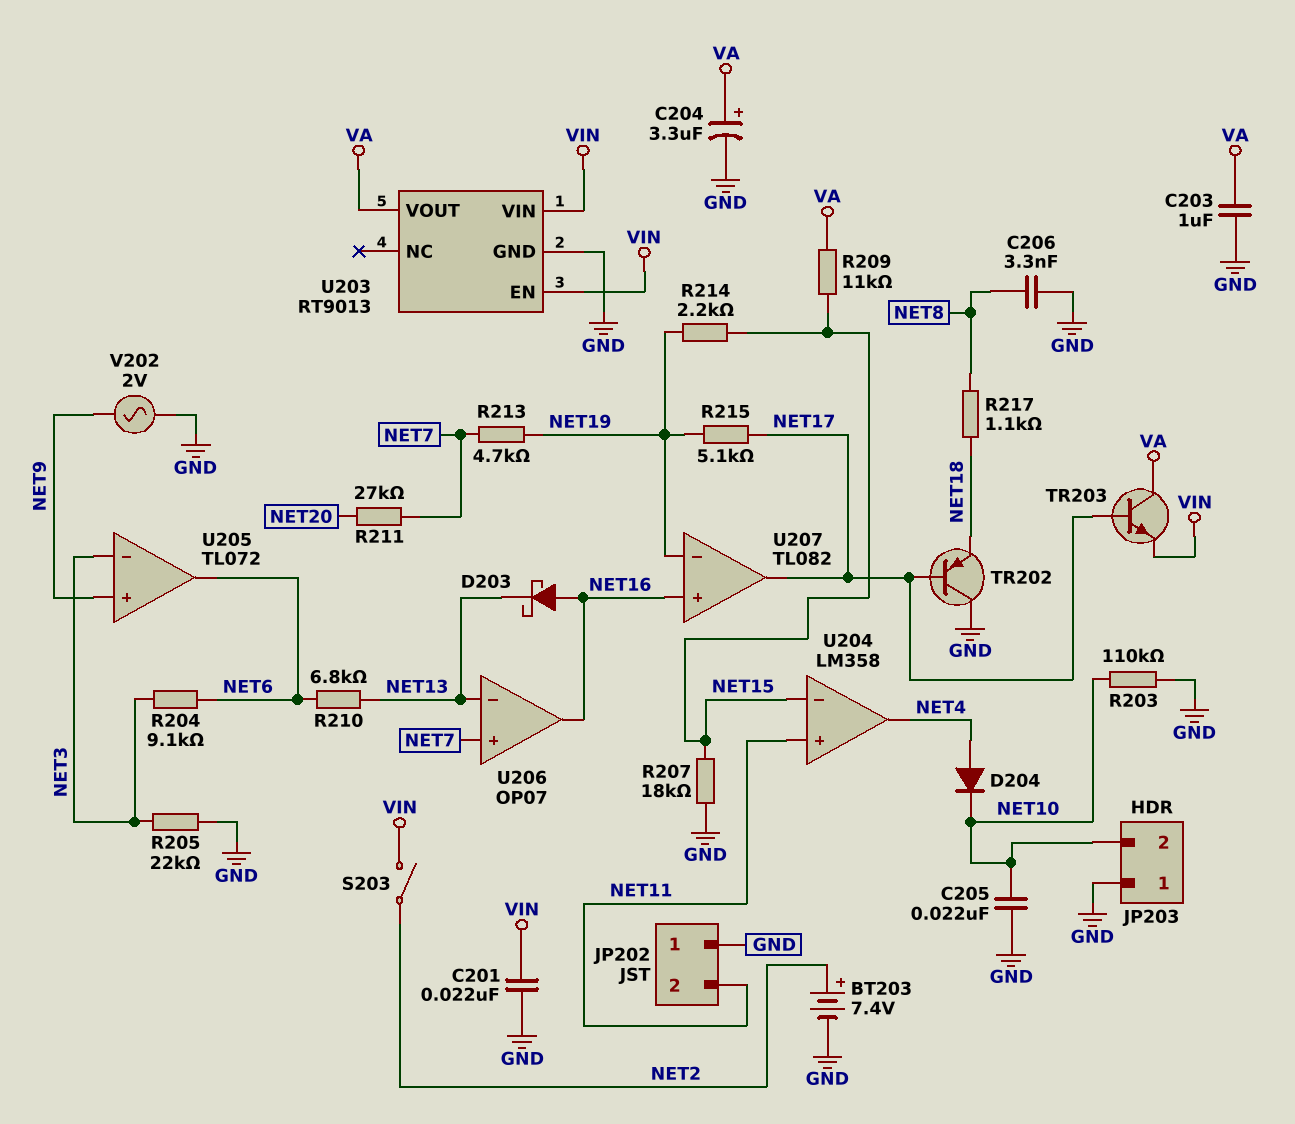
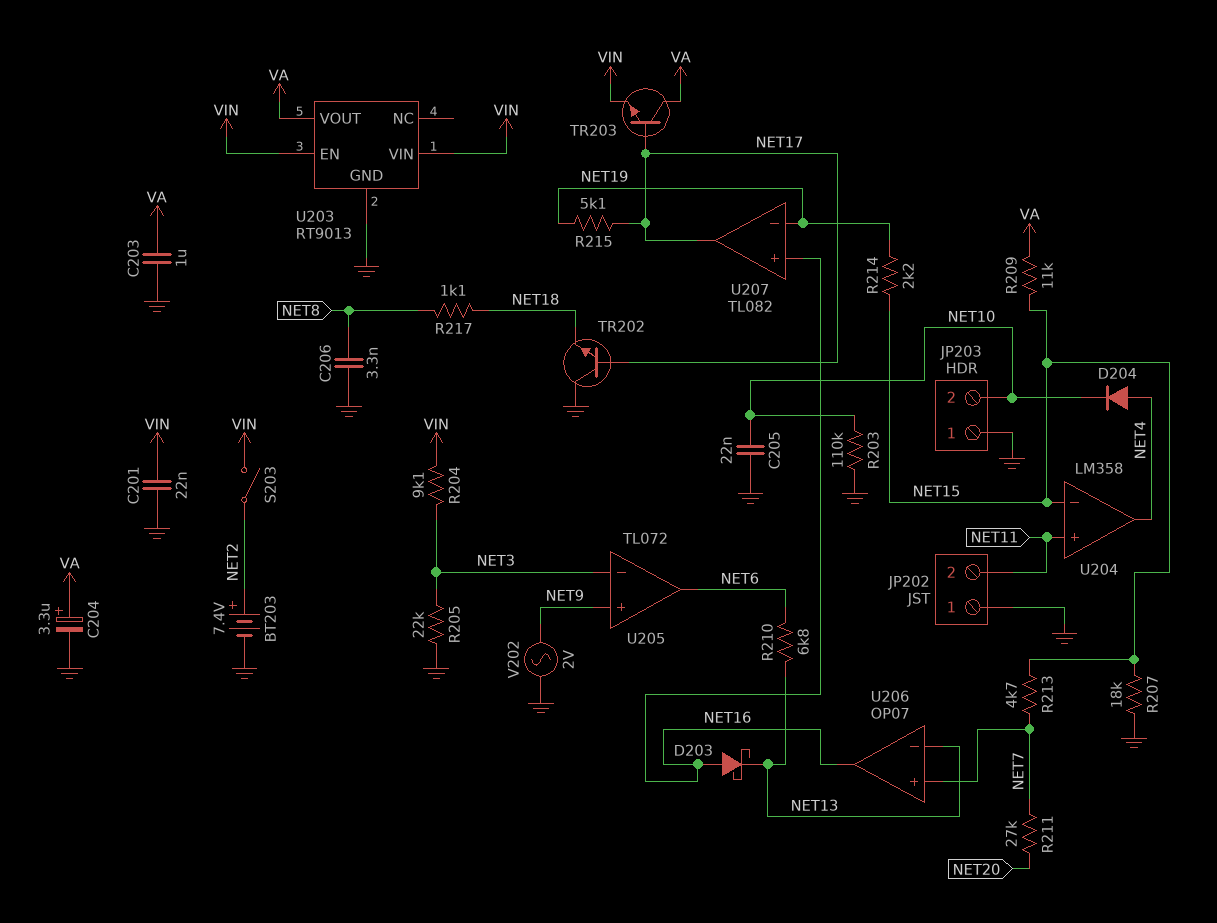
R204: 9.1k (NET3, NET6) -> 9.1k (NET3, VIN)
R213: 4.7k (NET7, NET19) -> 4.7k (NET7, NET15)
TR202: PNP (B NET17, C GND, E NET18) -> NPN (B NET17, C GND, E NET18)

